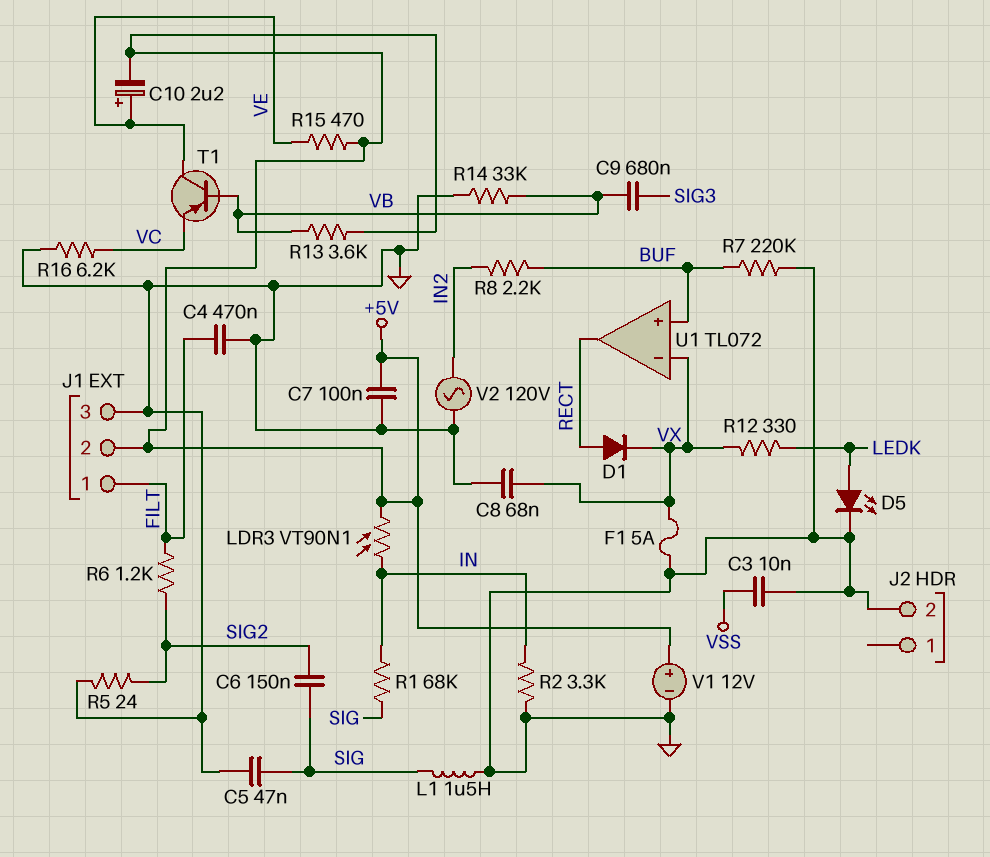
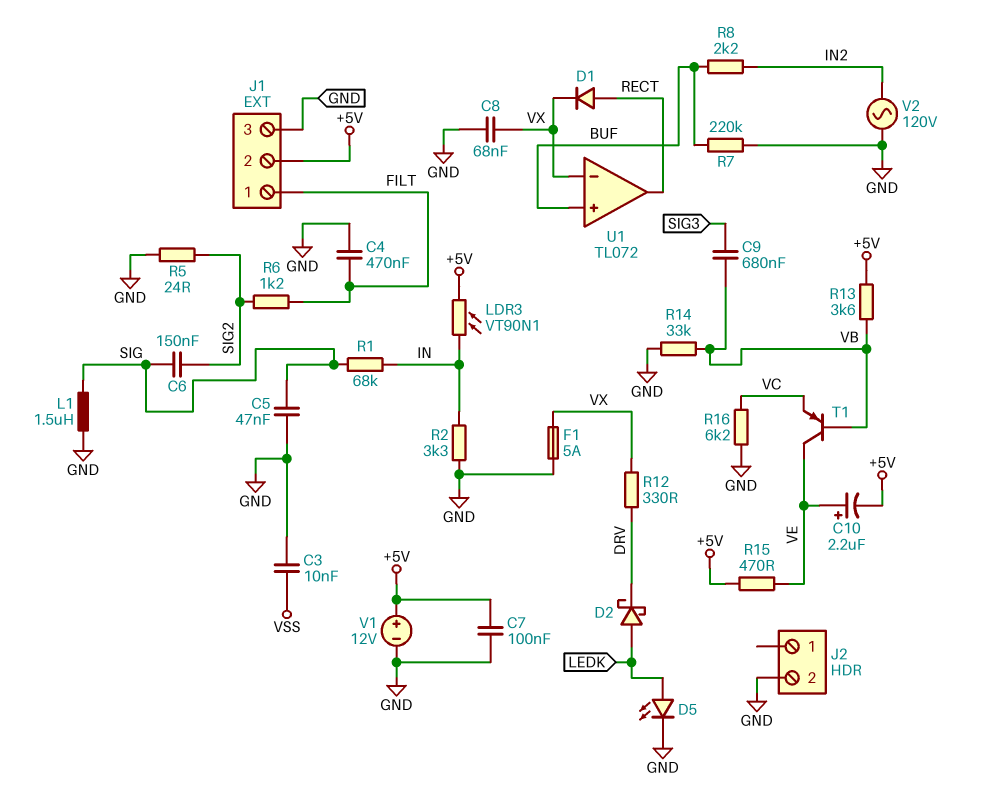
D2: none -> schottky (A LEDK, K DRV)
R12: 330 (LEDK, VX) -> 330 (DRV, VX)

